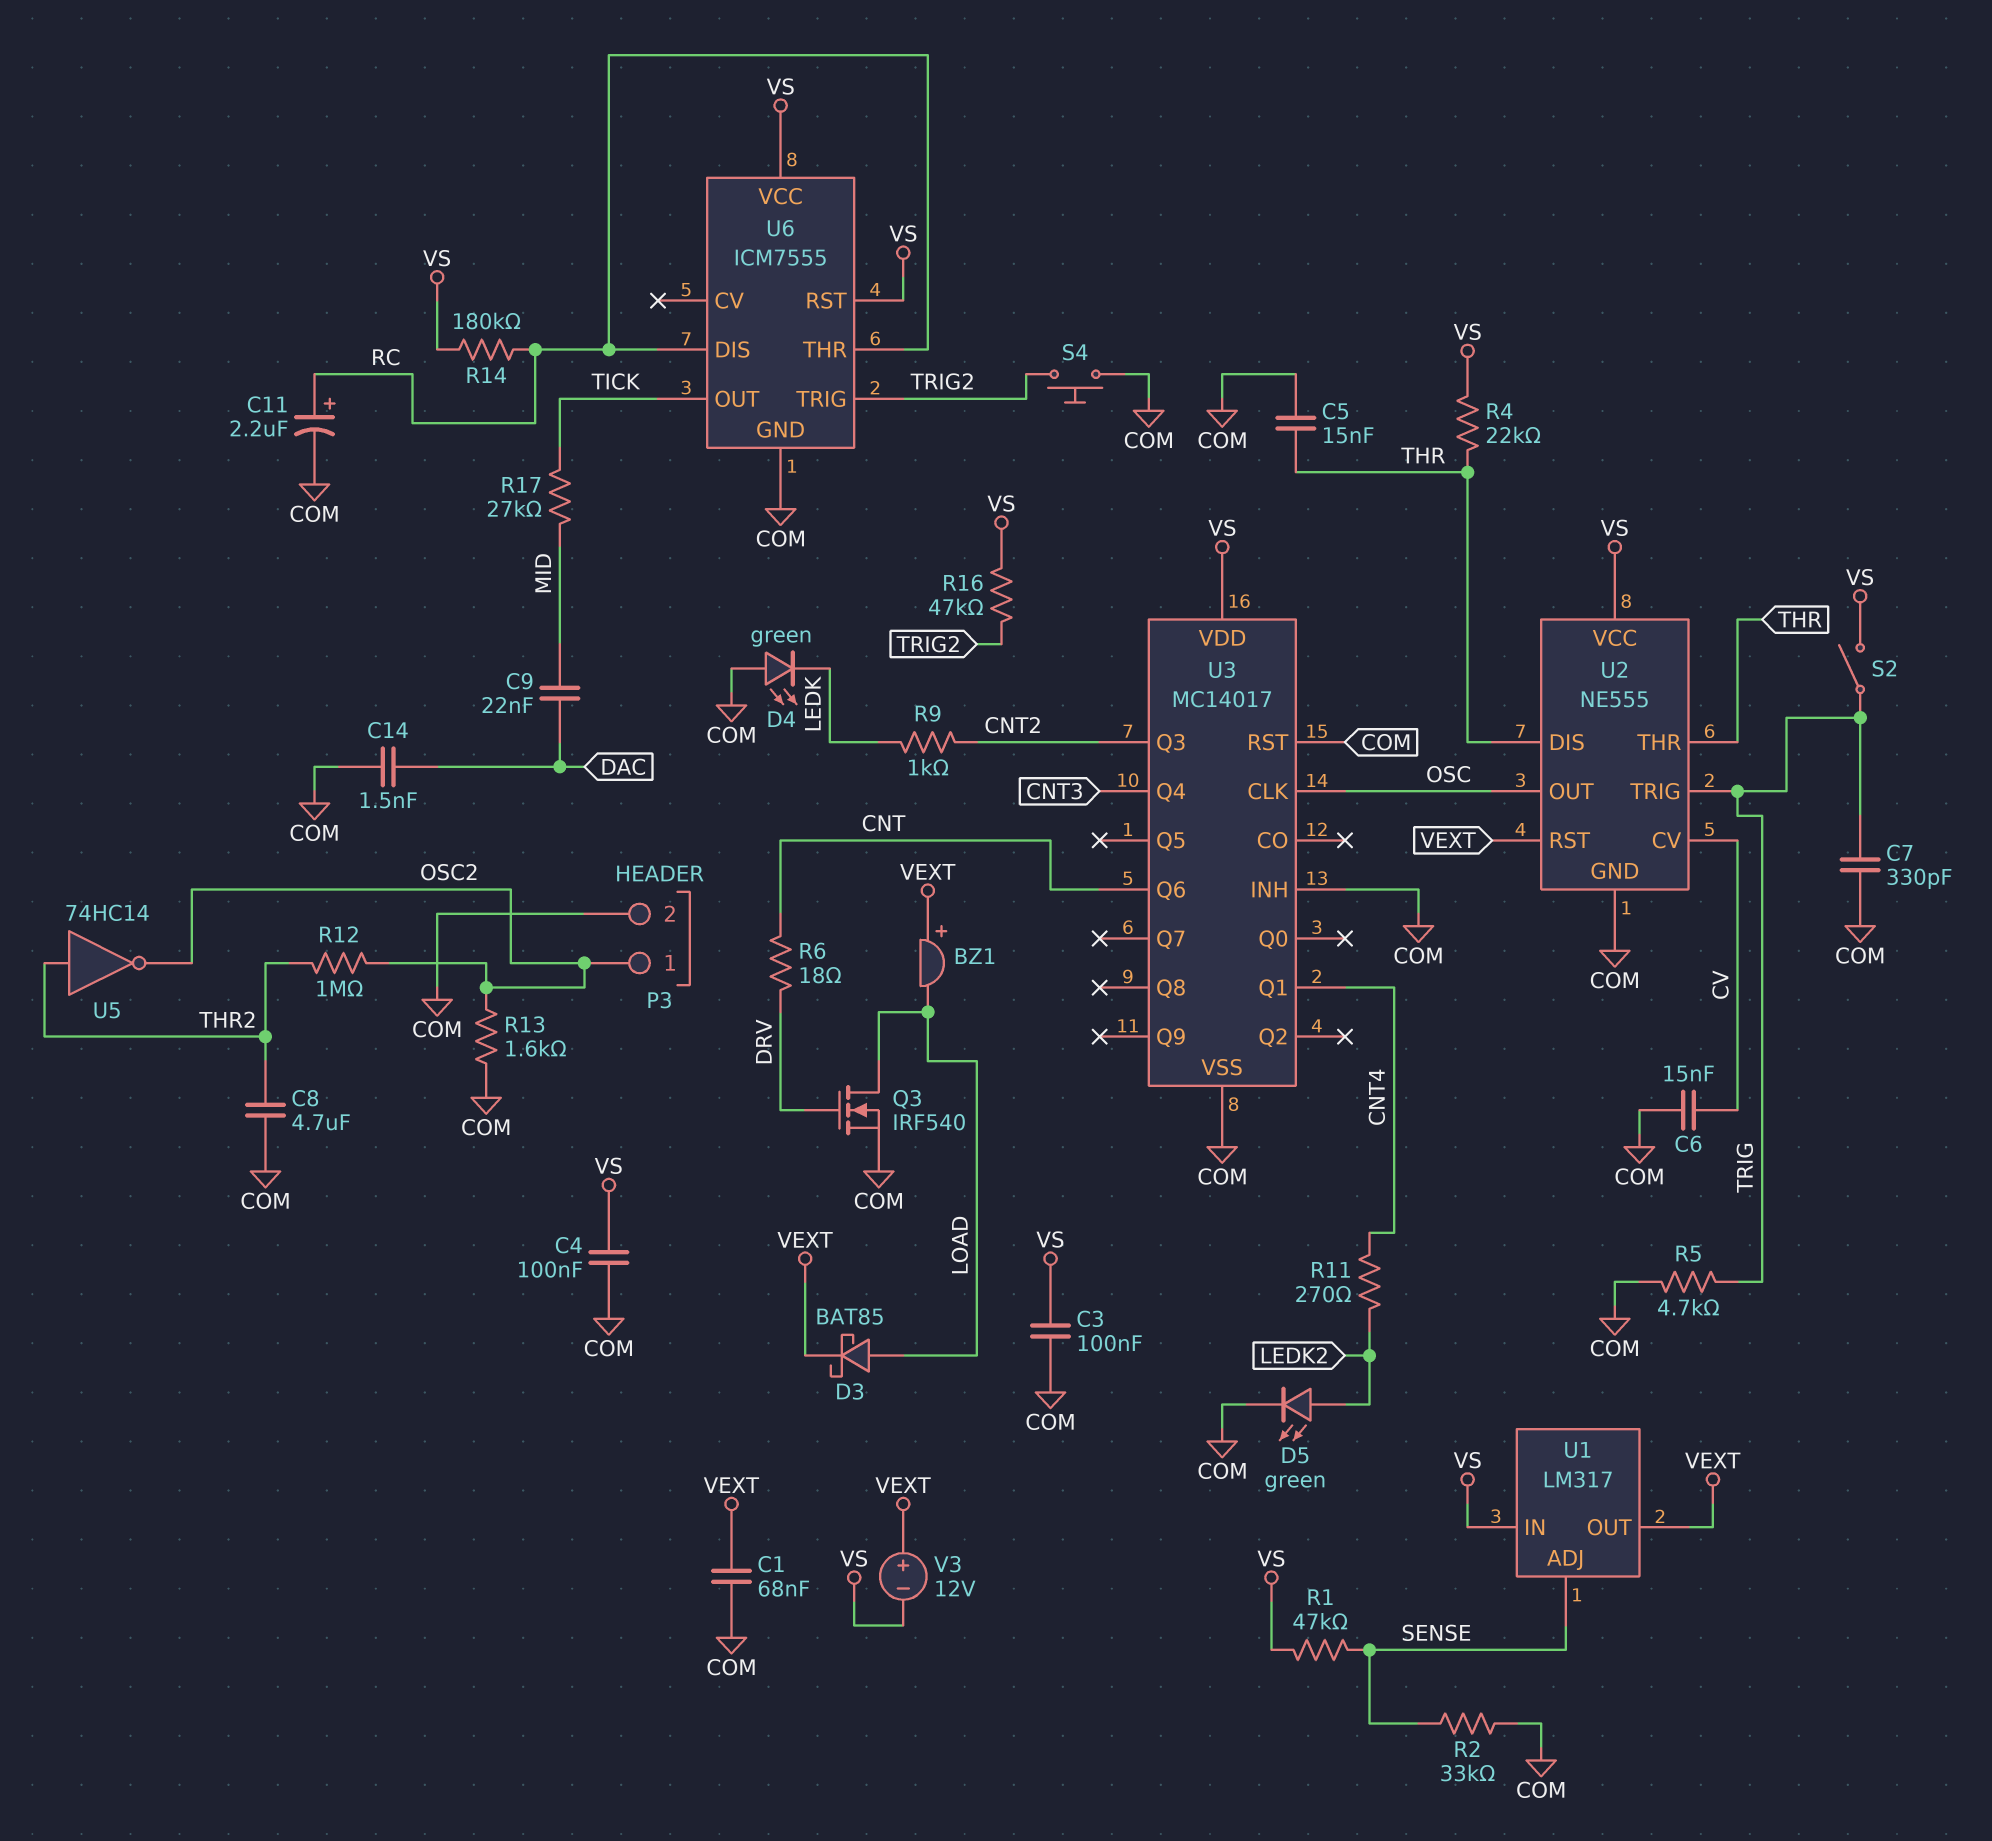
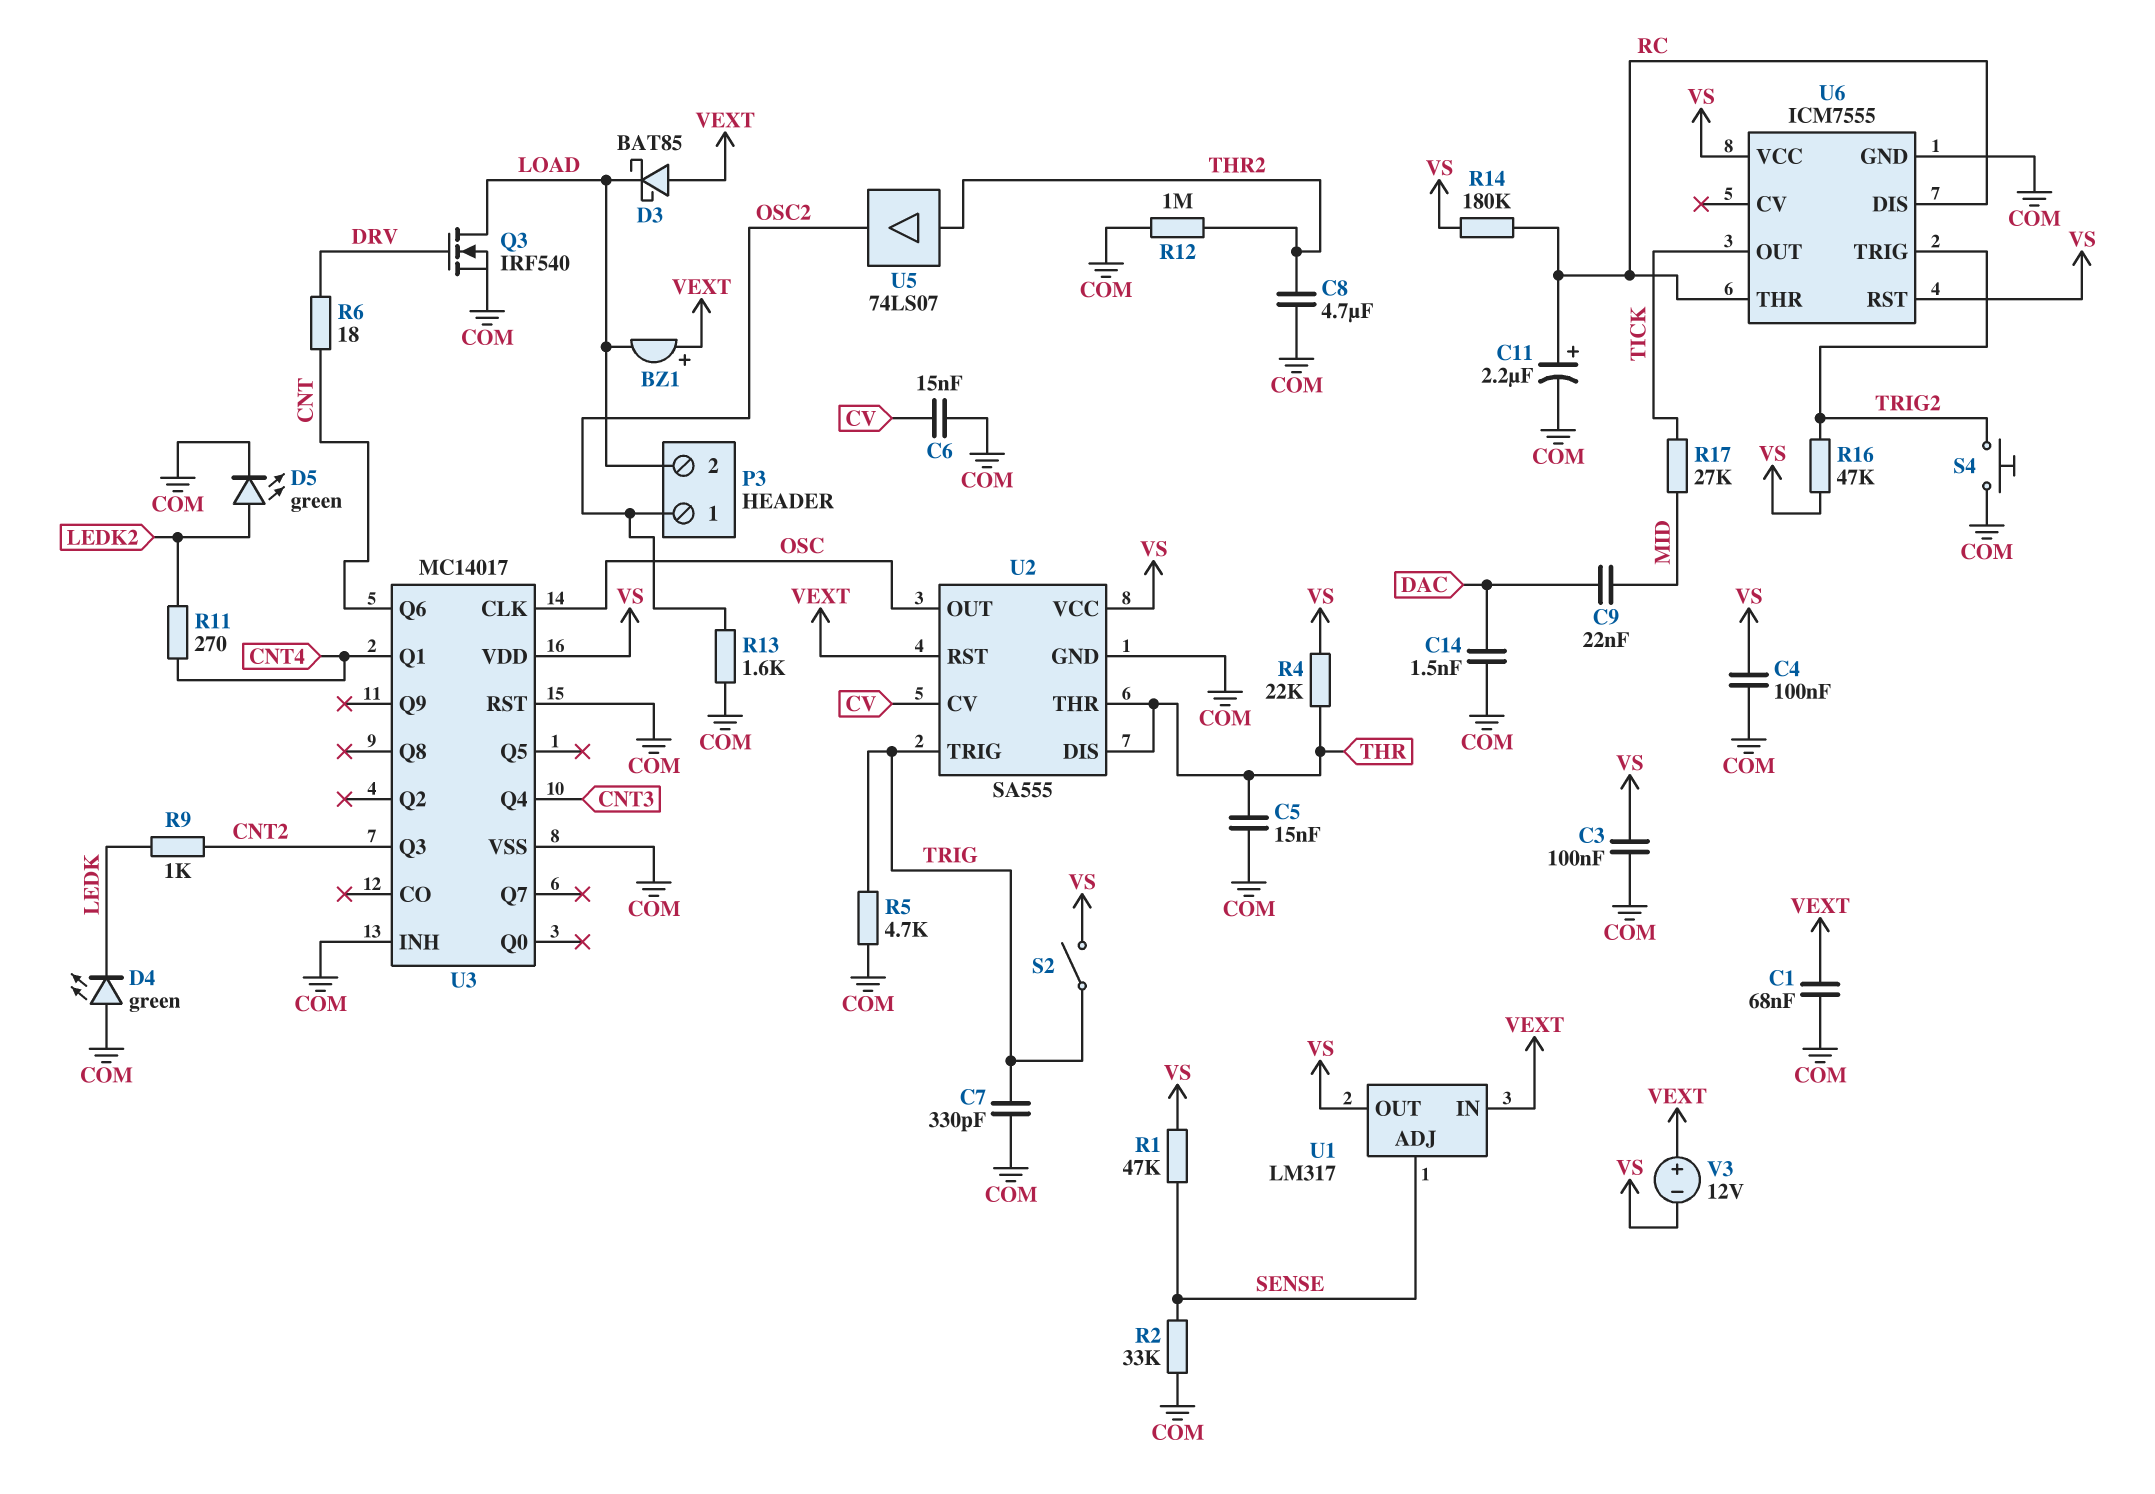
D3: schottky BAT85 (A LOAD, K VEXT) -> schottky BAT85 (A VEXT, K LOAD)
P3 pin 2: COM -> LOAD
R12: 1M (OSC2, THR2) -> 1M (COM, THR2)
U1 pin IN: VS -> VEXT
U1 pin OUT: VEXT -> VS
U2: NE555 -> SA555
U5: NOT 74HC14 (in THR2, out OSC2) -> buffer 74LS07 (in THR2, out OSC2)

